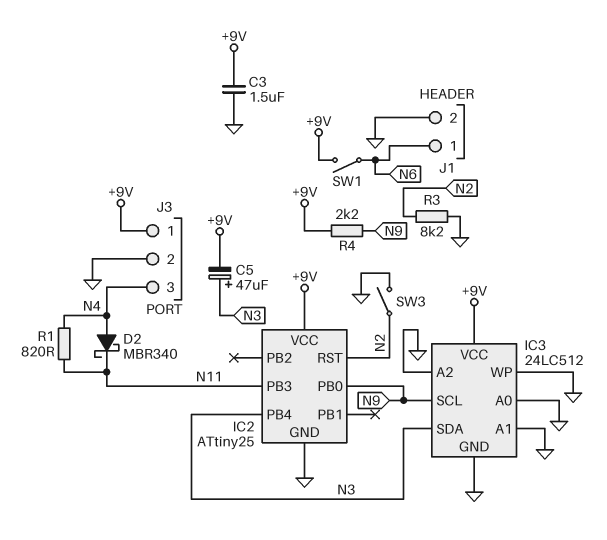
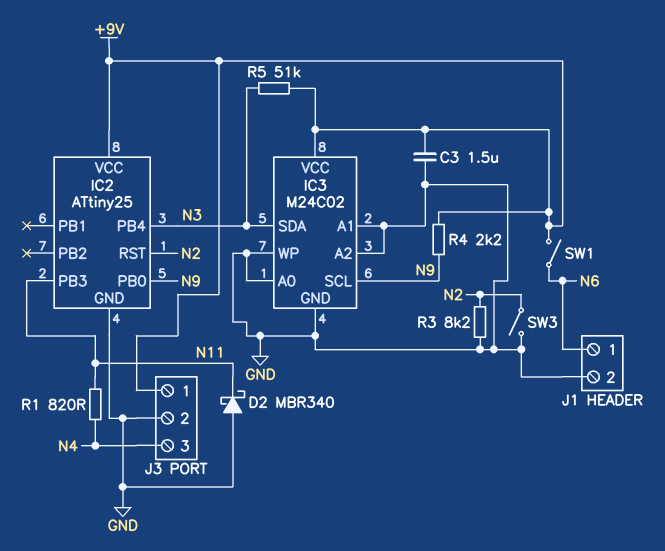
C5: 47uF (plus N3, minus +9V) -> none
D2: schottky MBR340 (A N4, K N11) -> schottky MBR340 (A GND, K N11)
IC3: 24LC512 -> M24C02
R5: none -> 51k (+9V, N3)

